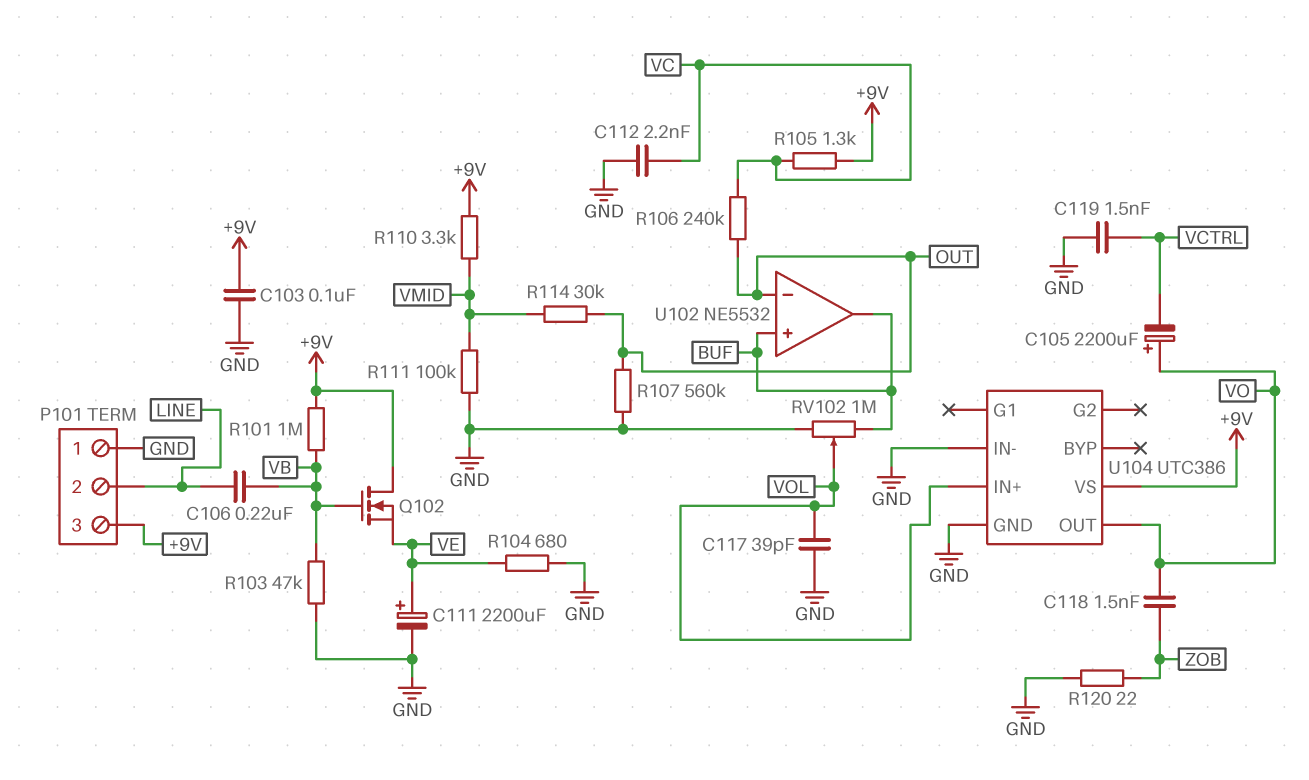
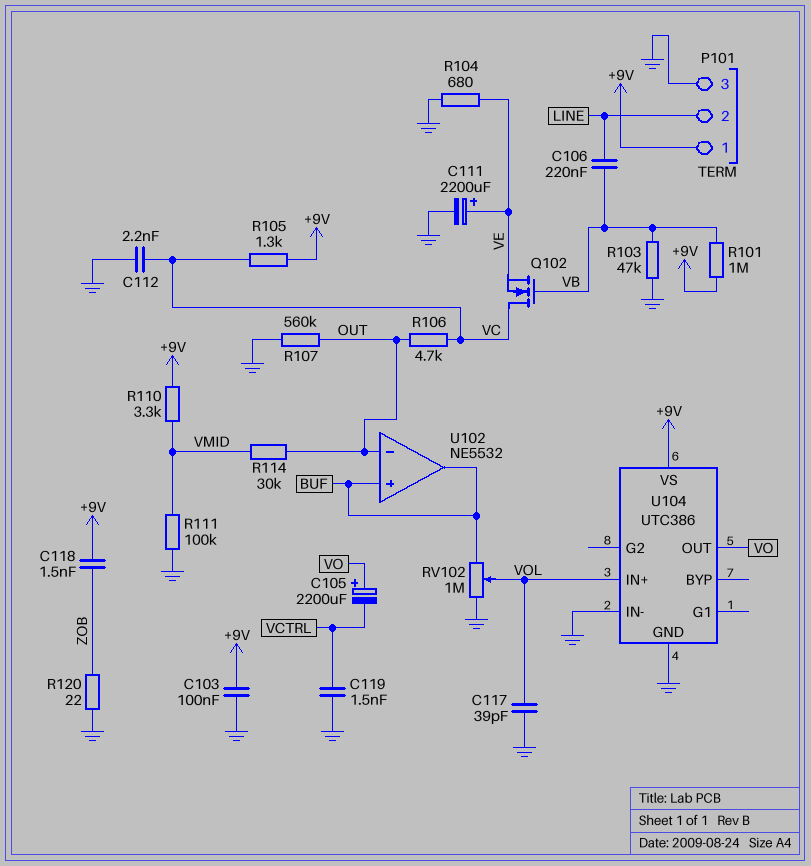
C118: 1.5nF (VO, ZOB) -> 1.5nF (+9V, ZOB)
P101 pin 1: GND -> +9V
P101 pin 3: +9V -> GND
Q102: NMOS (G VB, D +9V, S VE) -> NMOS (G VB, D VC, S VE)
R106: 240k (OUT, VC) -> 4.7k (OUT, VC)

